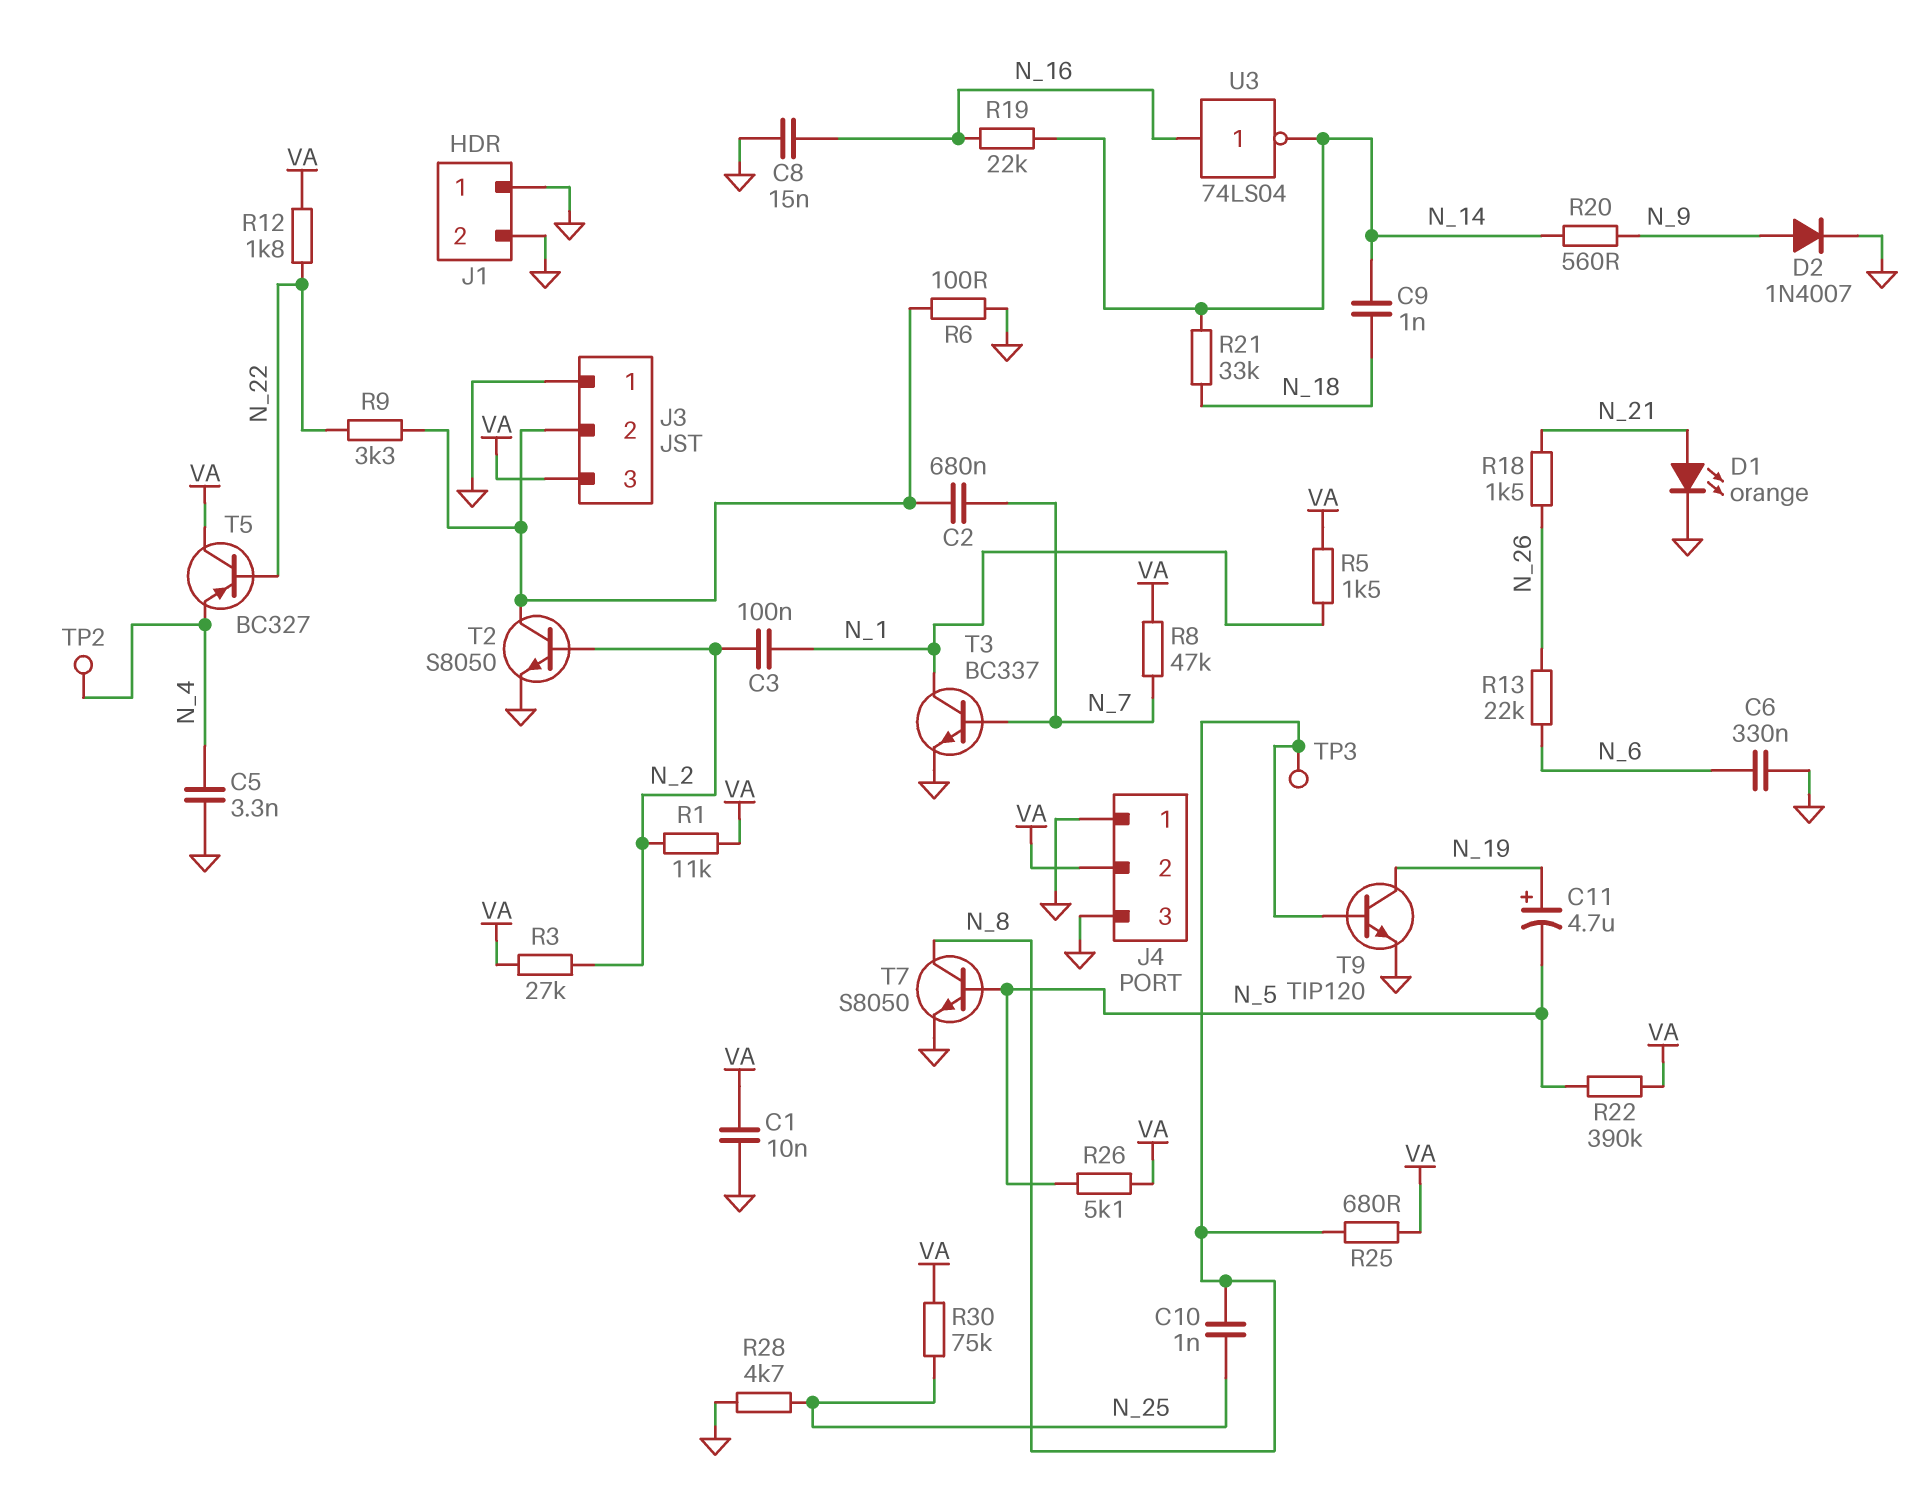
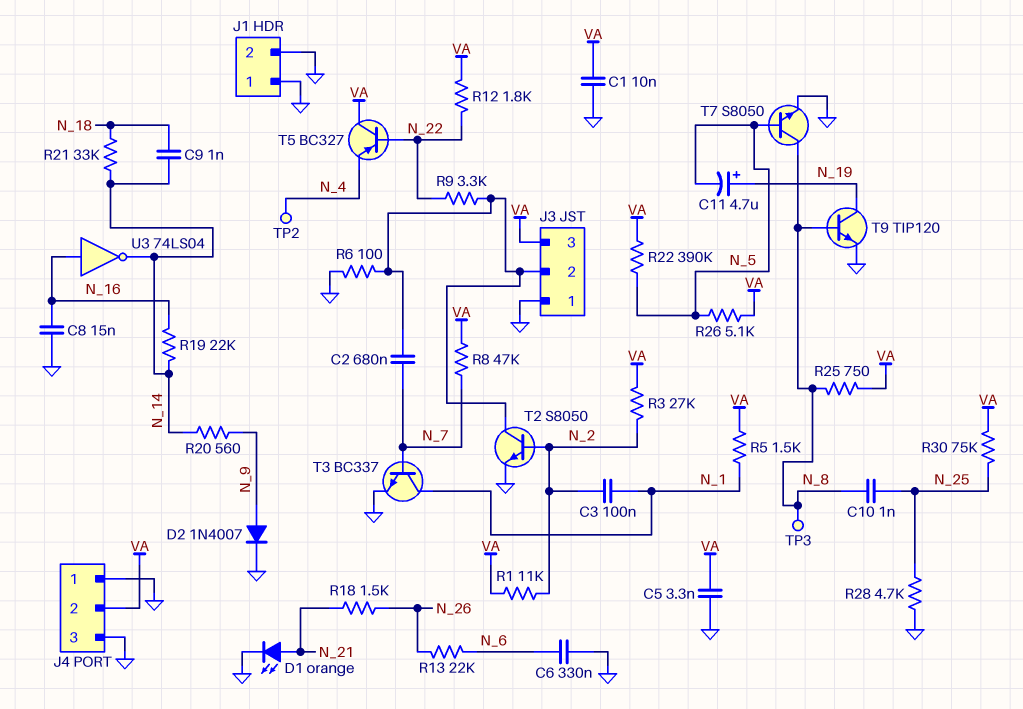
C5: 3.3nF (GND, N_4) -> 3.3nF (GND, VA)
R25: 680 (N_8, VA) -> 750 (N_8, VA)

